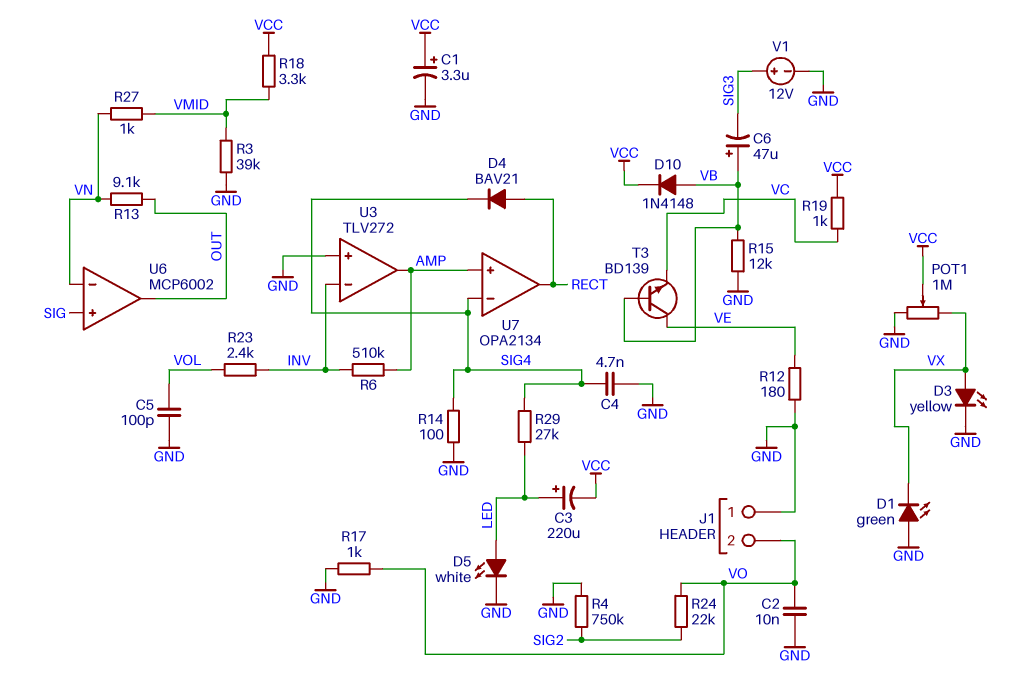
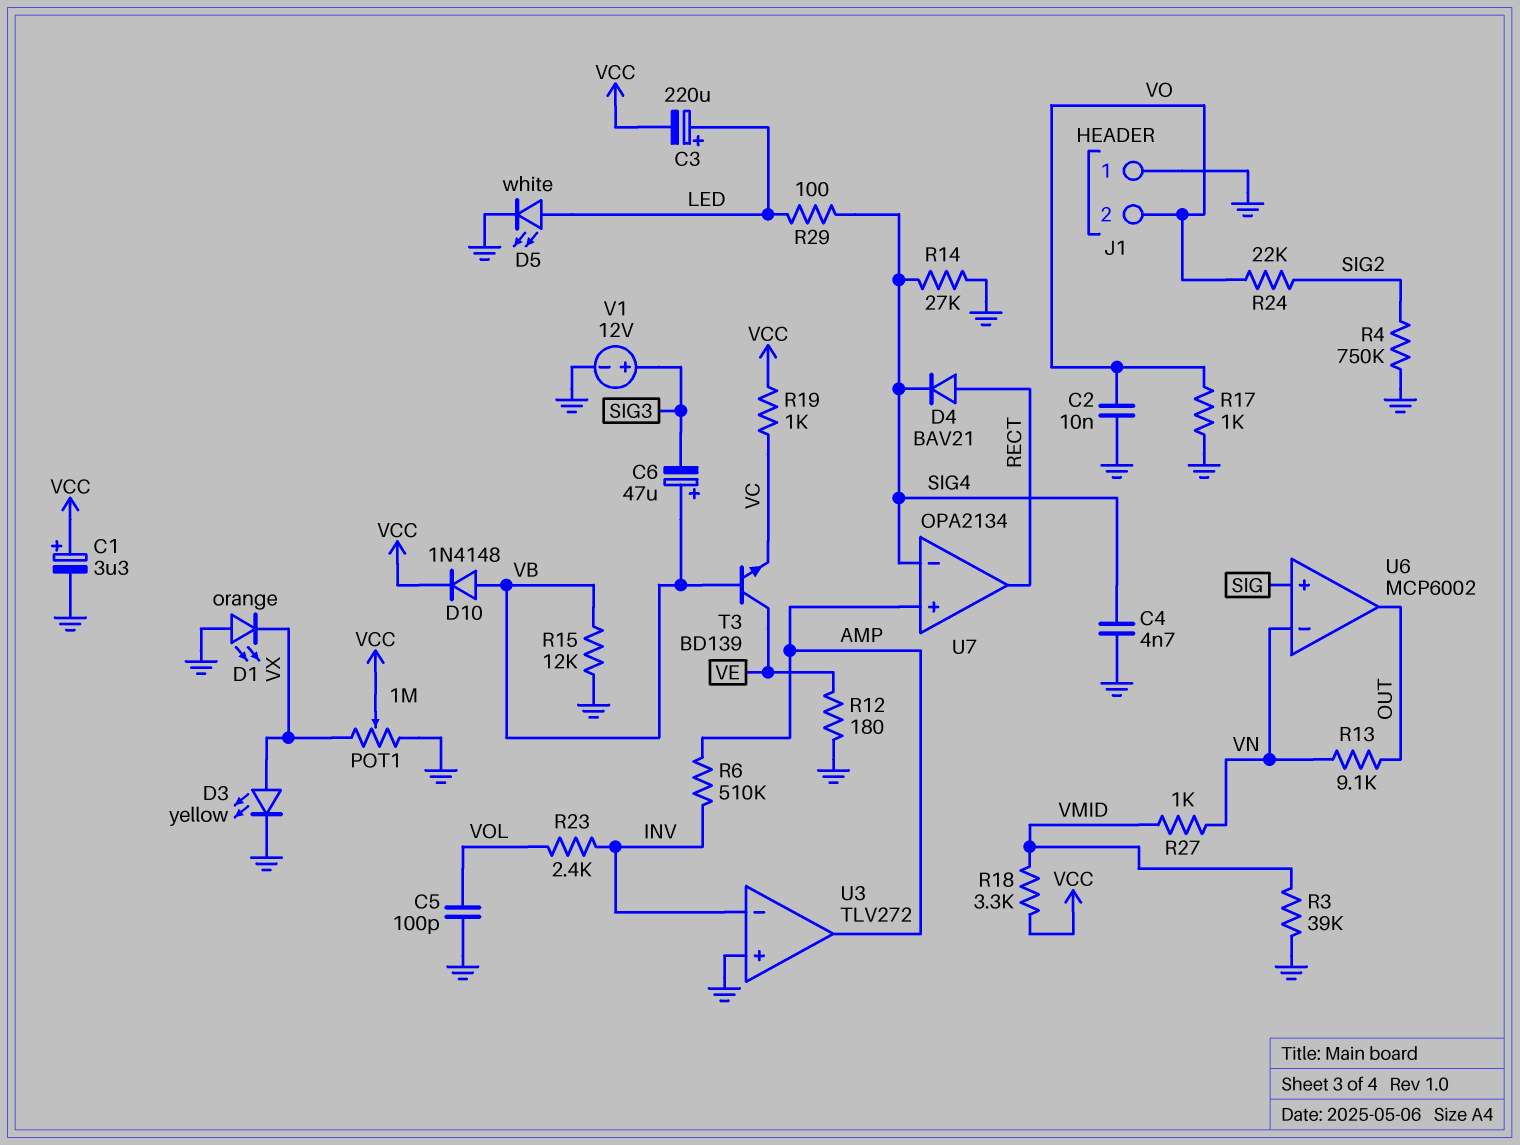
D1: LED green (A GND, K VX) -> LED orange (A GND, K VX)
R14: 100 (GND, SIG4) -> 27k (GND, SIG4)
R29: 27k (LED, SIG4) -> 100 (LED, SIG4)

